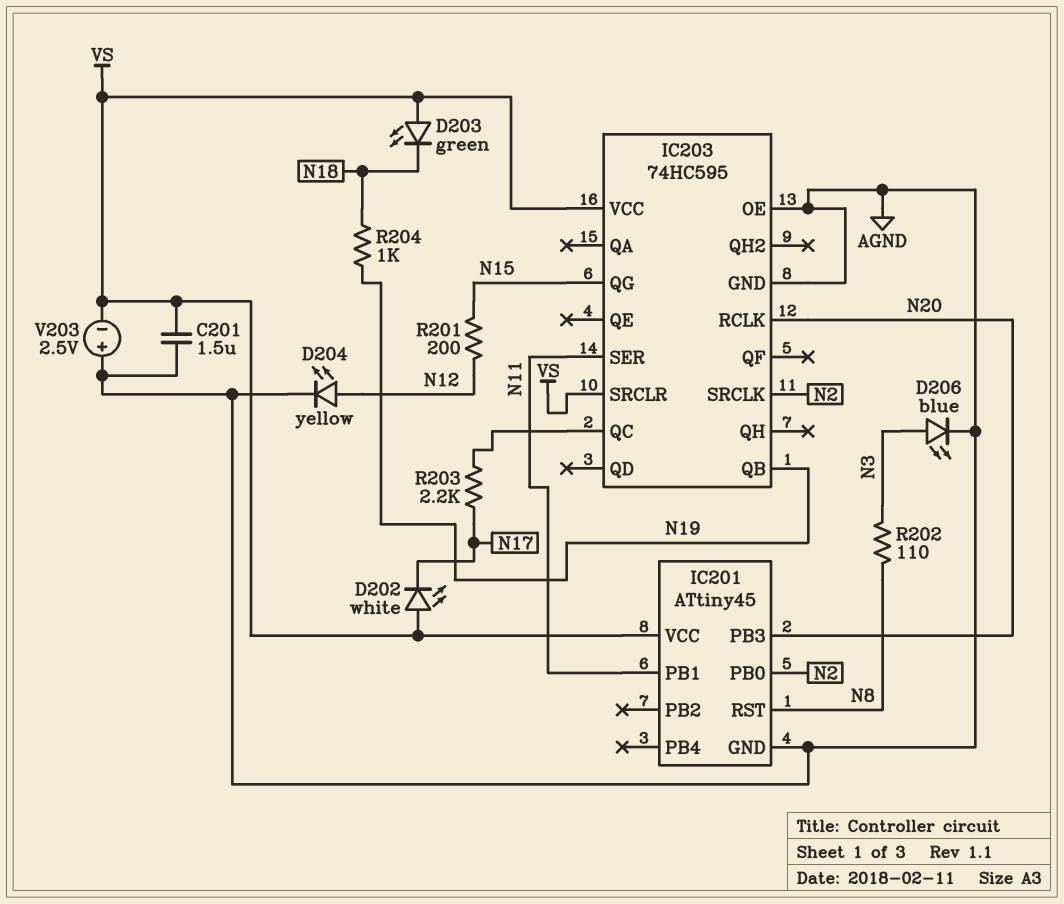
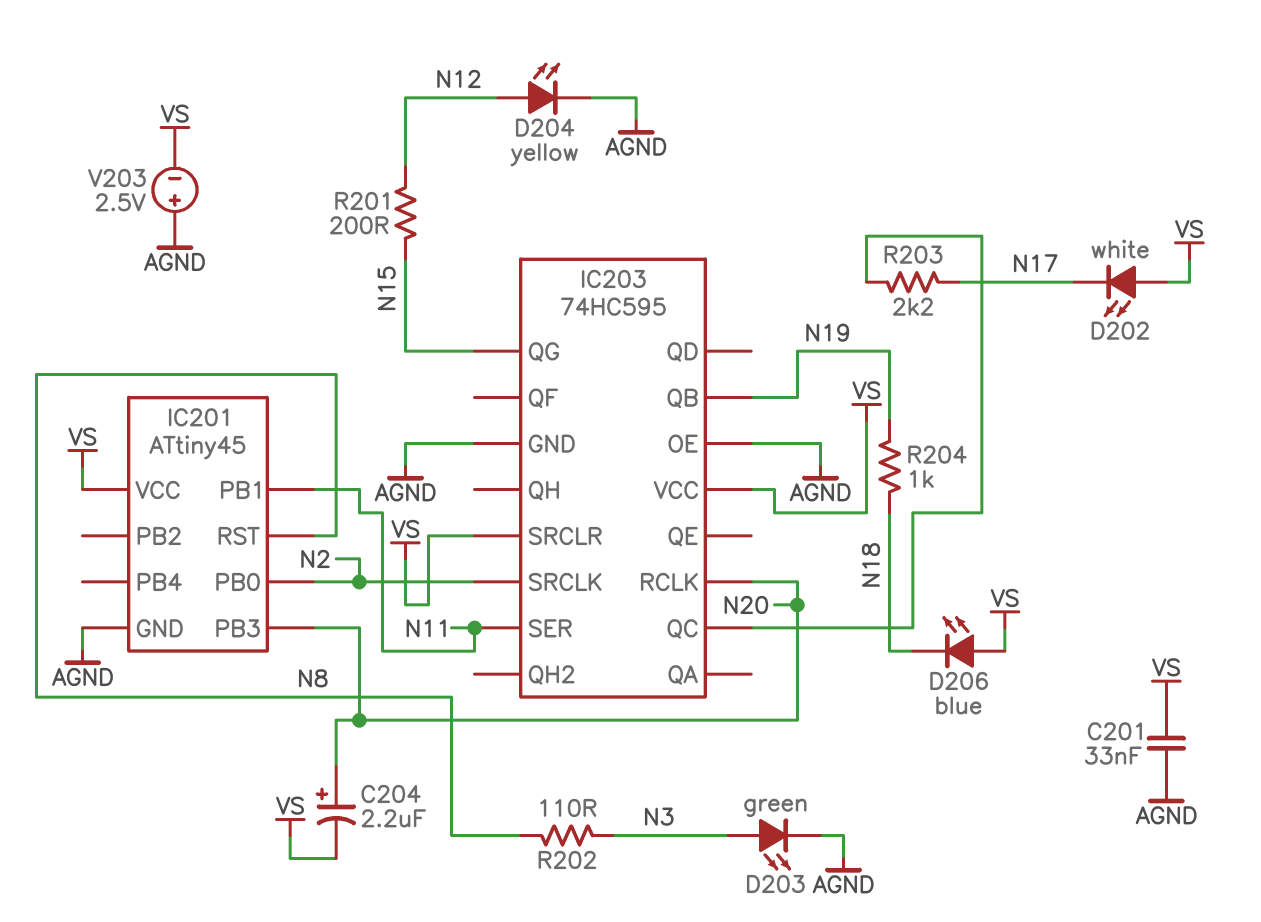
C201: 1.5uF (AGND, VS) -> 33nF (AGND, VS)
C204: none -> 2.2uF (plus N20, minus VS)
D203: LED green (A VS, K N18) -> LED green (A N3, K AGND)
D206: LED blue (A N3, K AGND) -> LED blue (A VS, K N18)

